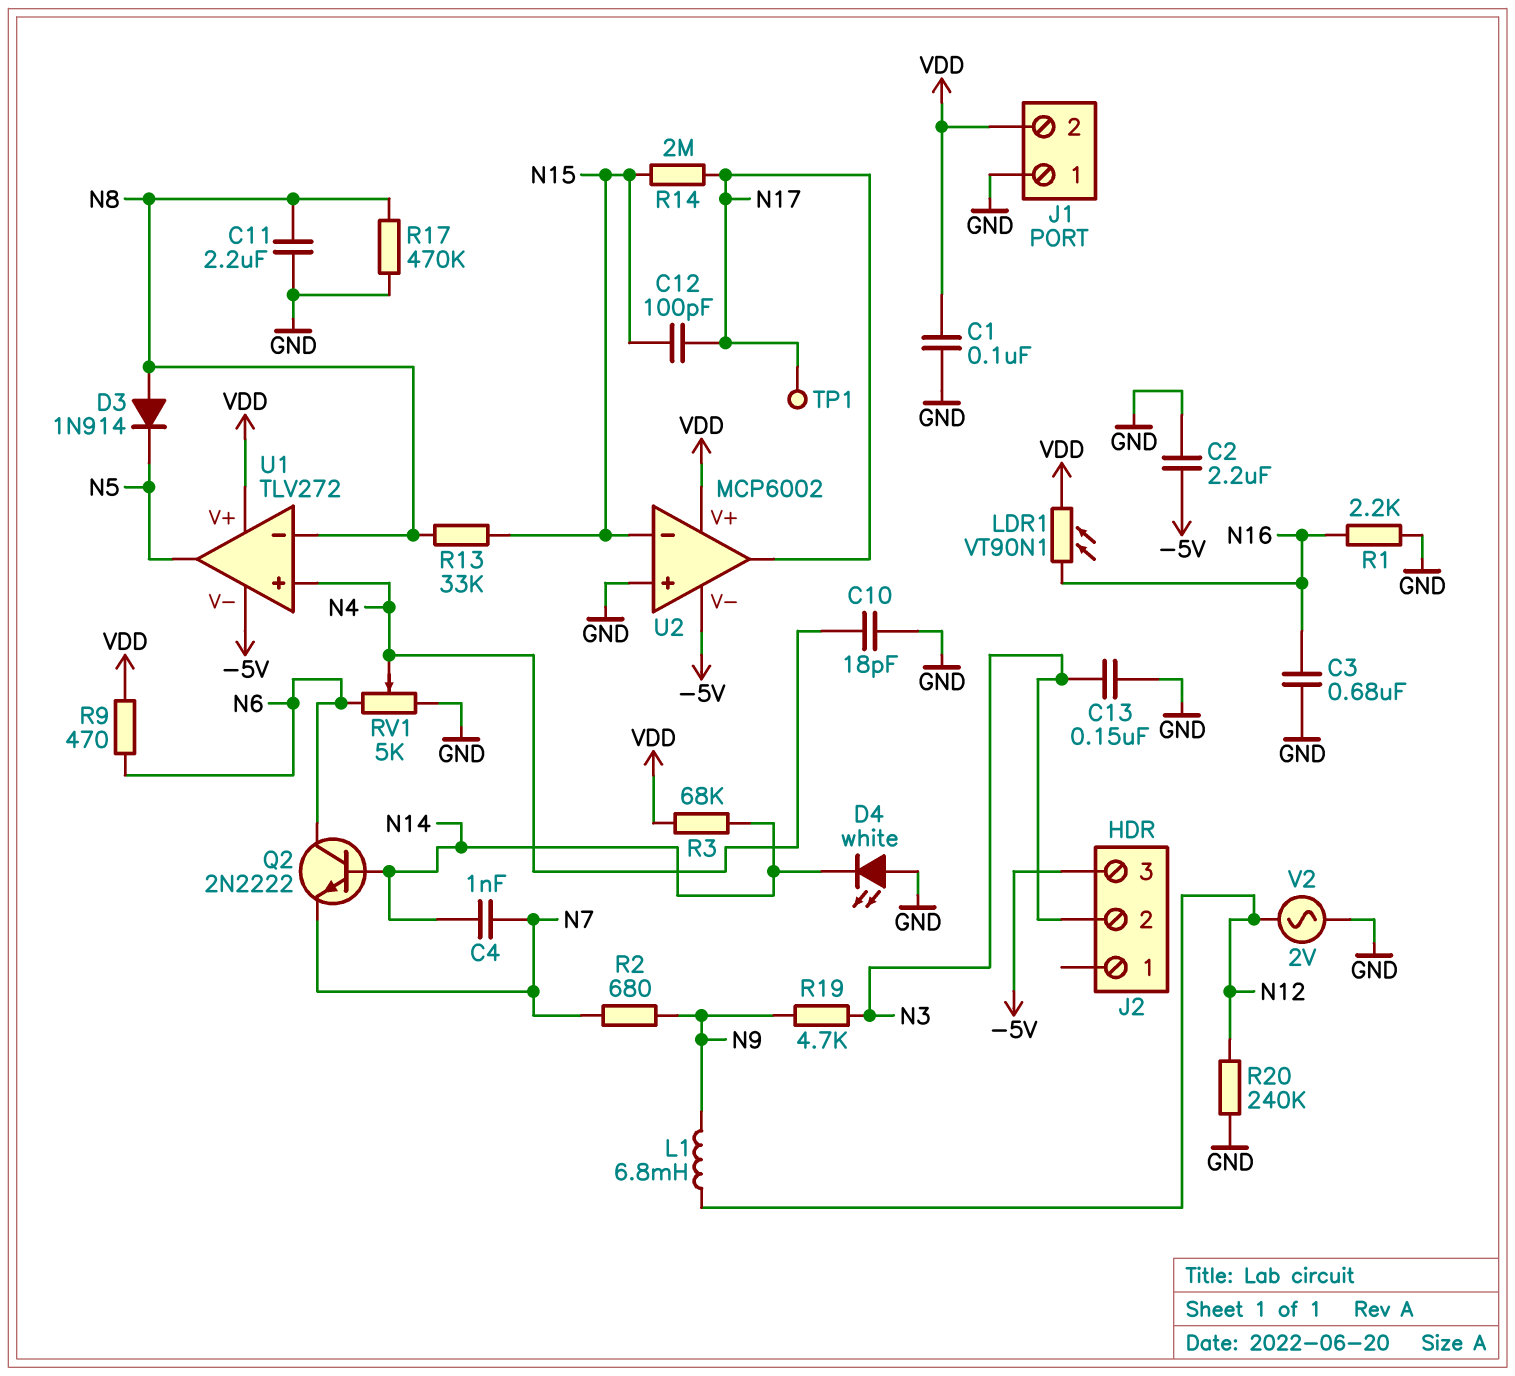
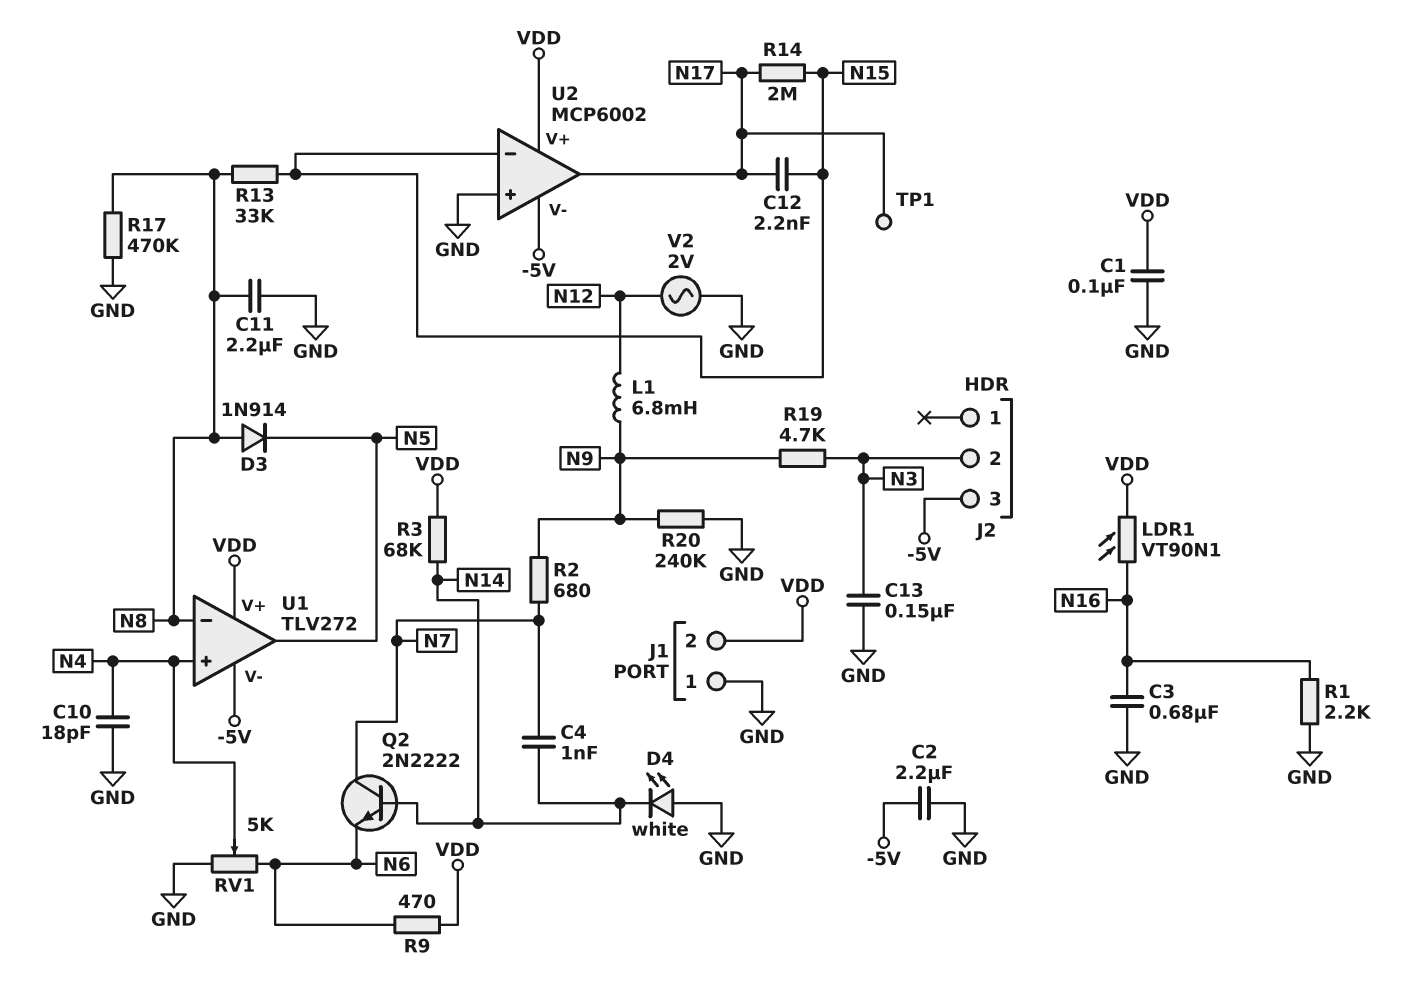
C12: 100pF (N15, N17) -> 2.2nF (N15, N17)
Q2: NPN 2N2222 (B N14, C N6, E N7) -> NPN 2N2222 (B N14, C N7, E N6)
R20: 240k (GND, N12) -> 240k (GND, N9)

